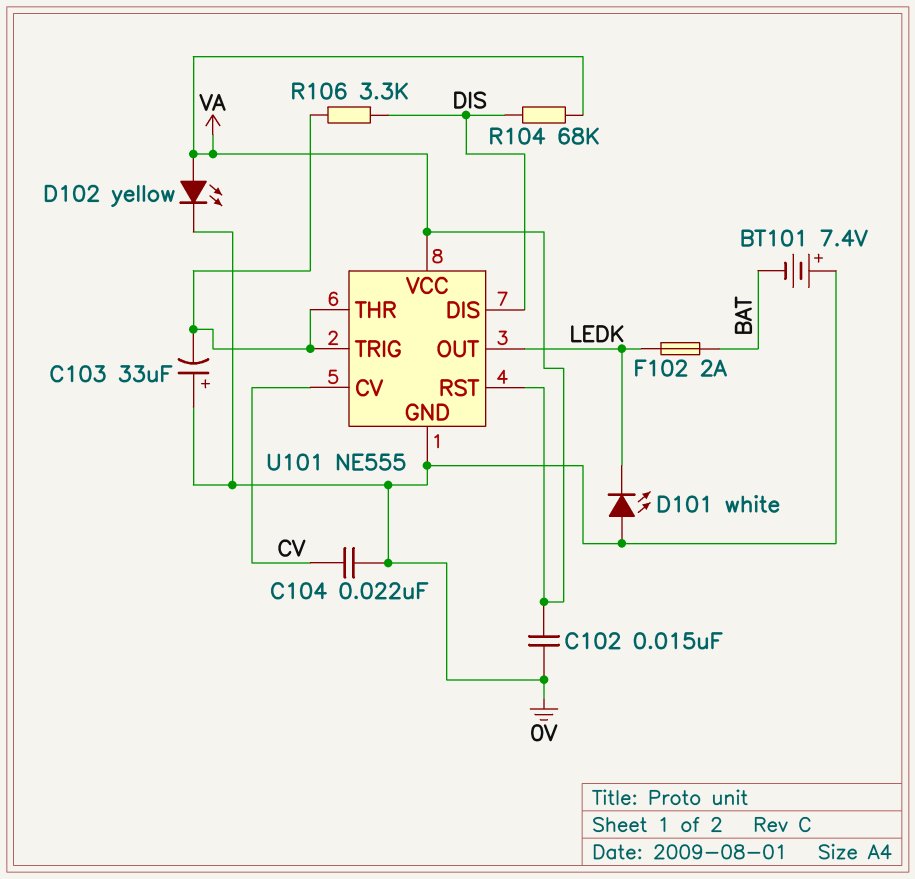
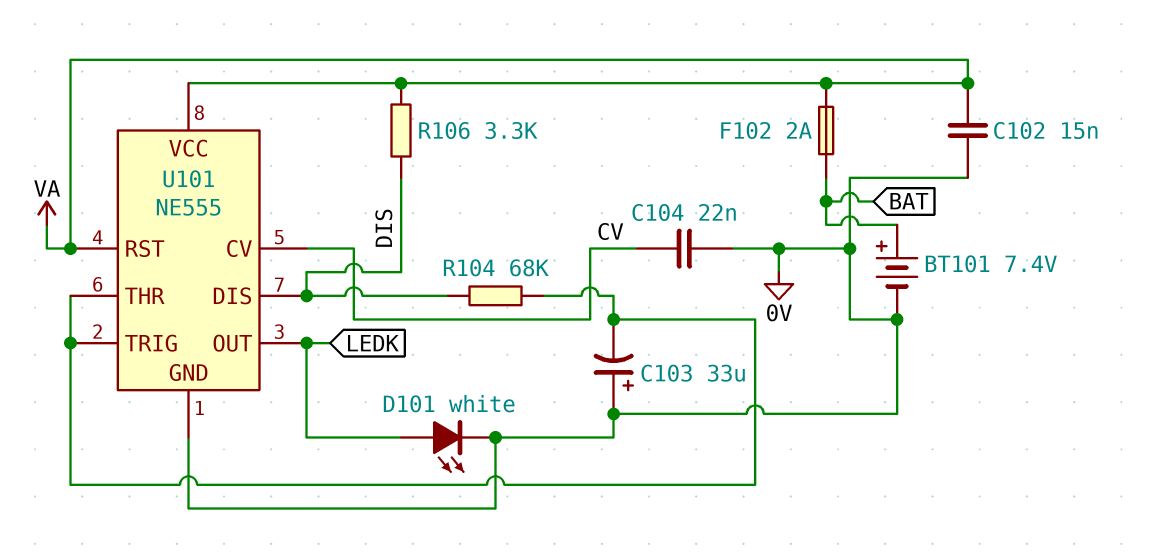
BT101: 7.4V (plus 0V, minus BAT) -> 7.4V (plus BAT, minus 0V)
D101: LED white (A 0V, K LEDK) -> LED white (A LEDK, K 0V)
D102: LED yellow (A VA, K 0V) -> none
F102: 2A (BAT, LEDK) -> 2A (BAT, VA)
R104: 68k (DIS, VA) -> 68k (DIS, U101/THR)
R106: 3.3k (DIS, U101/THR) -> 3.3k (DIS, VA)

